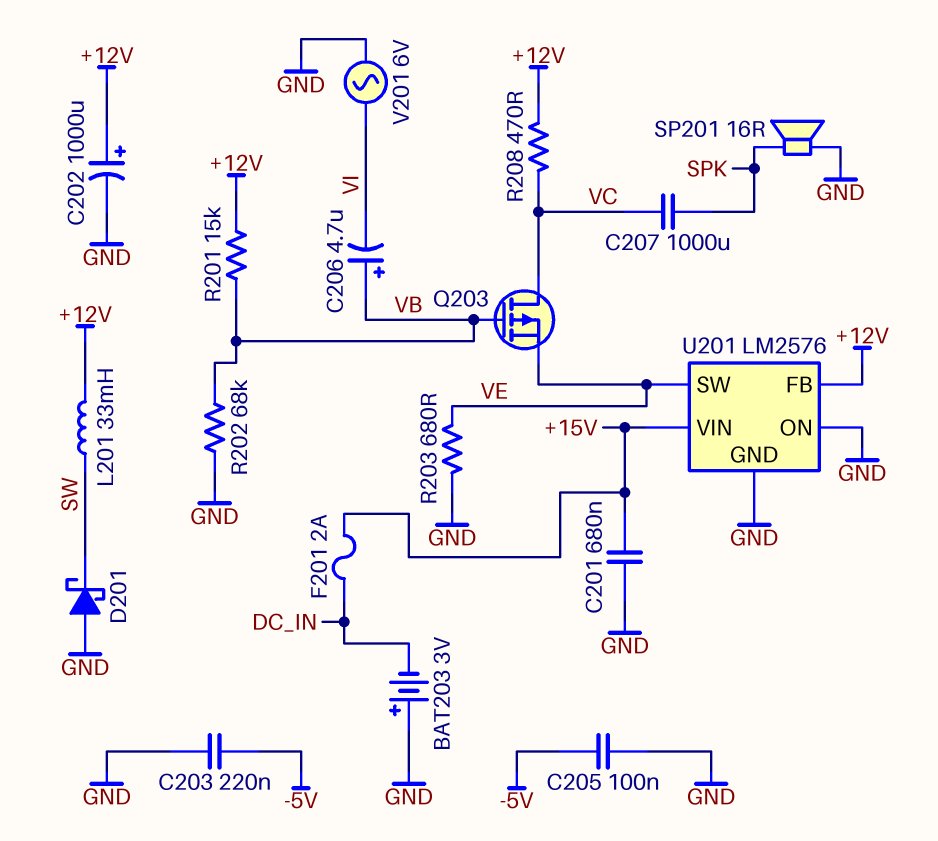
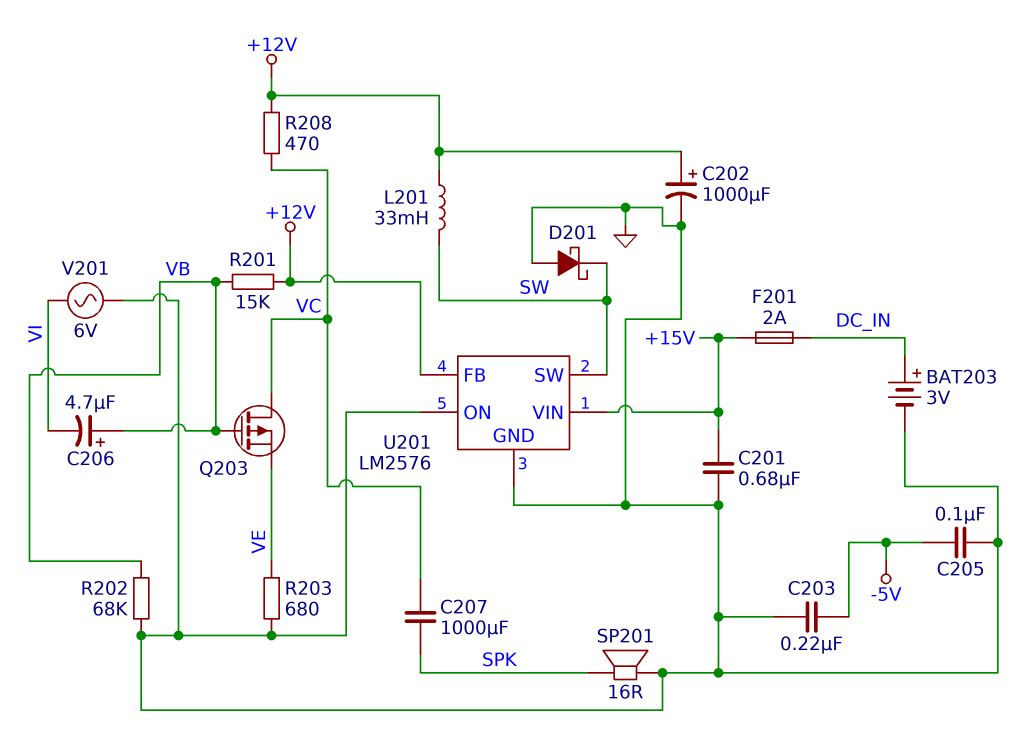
BAT203: 3V (plus GND, minus DC_IN) -> 3V (plus DC_IN, minus GND)
U201 pin SW: VE -> SW

